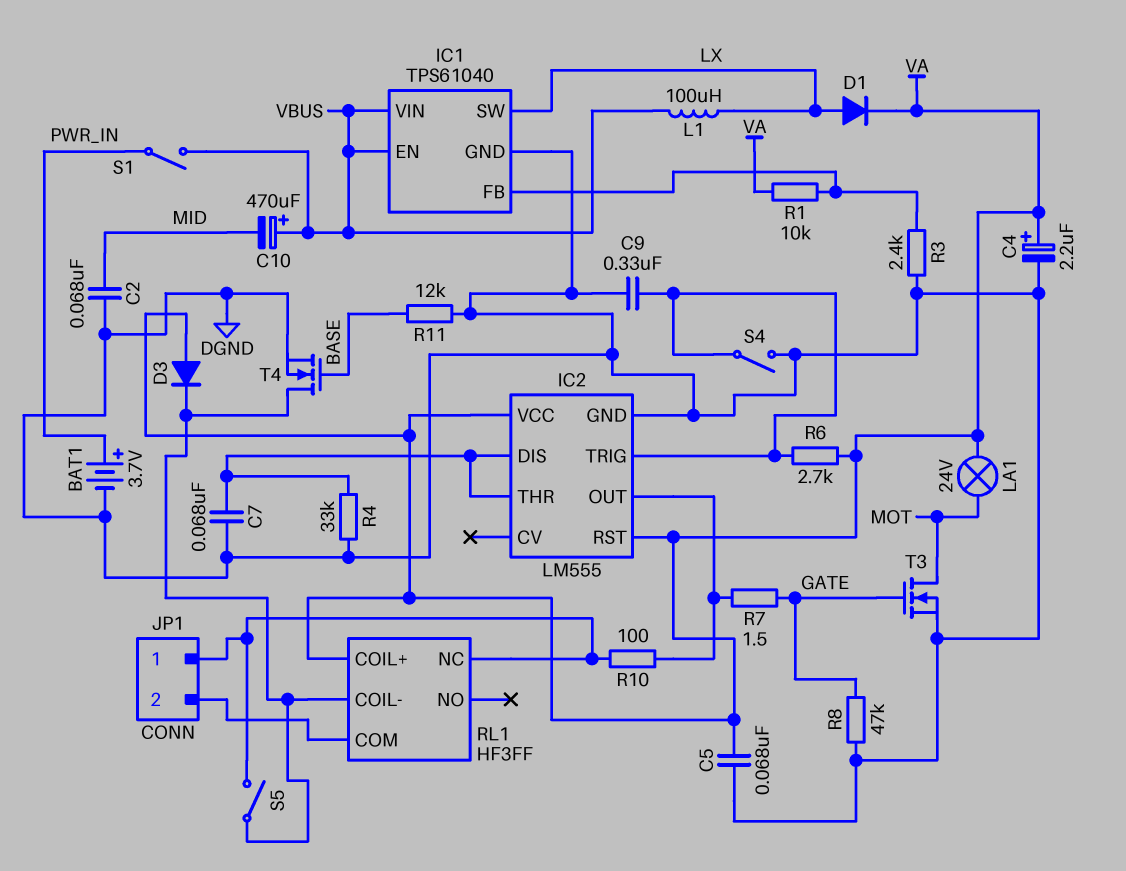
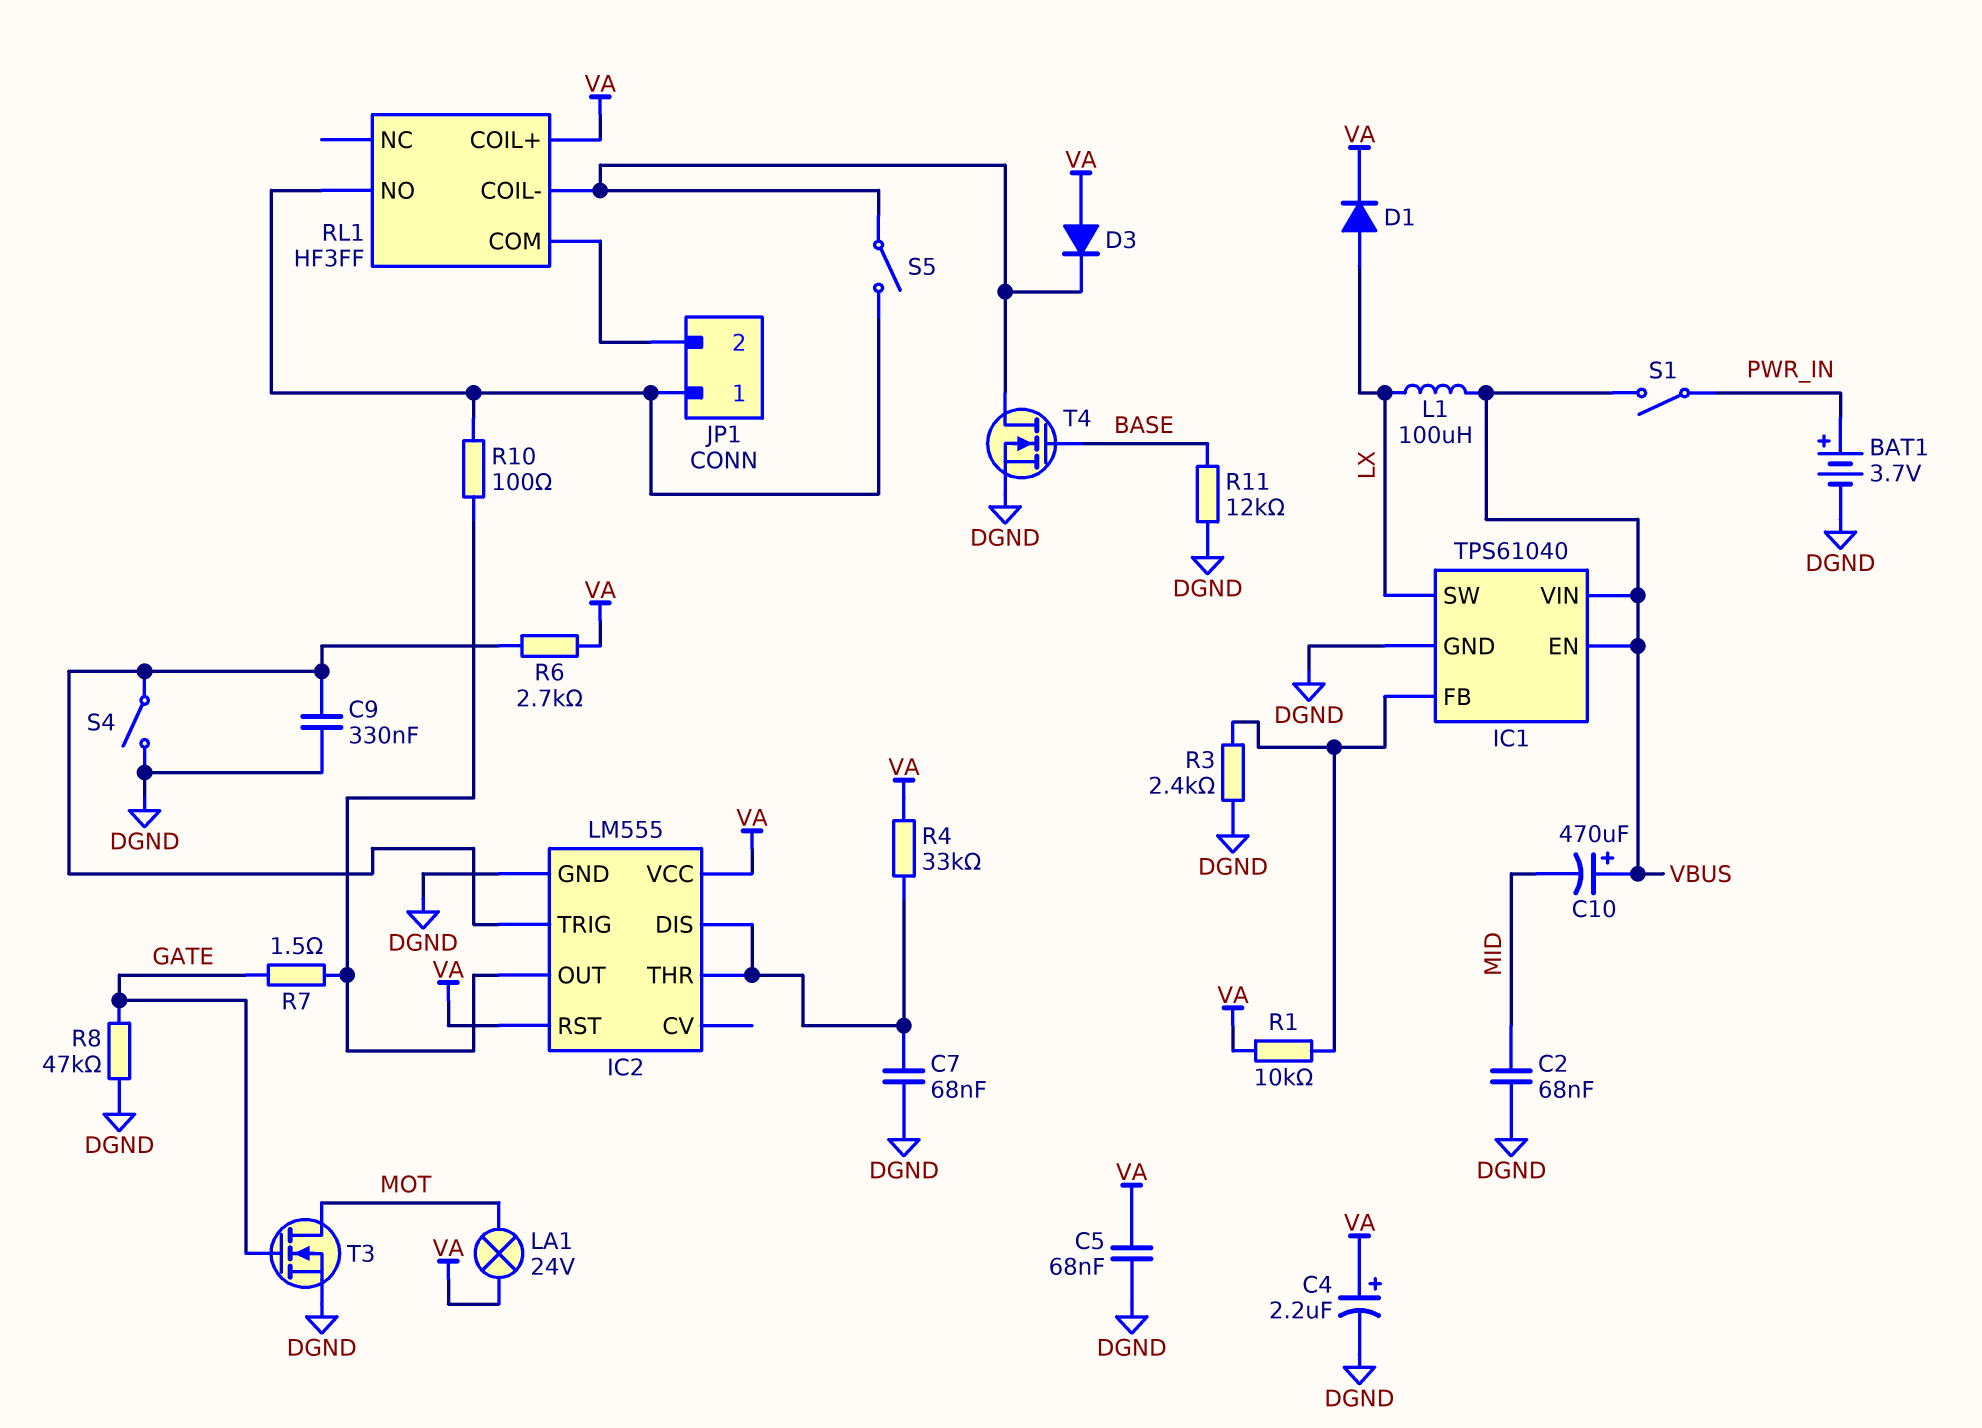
R4: 33k (DGND, IC2/DIS) -> 33k (IC2/DIS, VA)
RL1 pin NC: JP1/1 -> none
RL1 pin NO: none -> JP1/1

